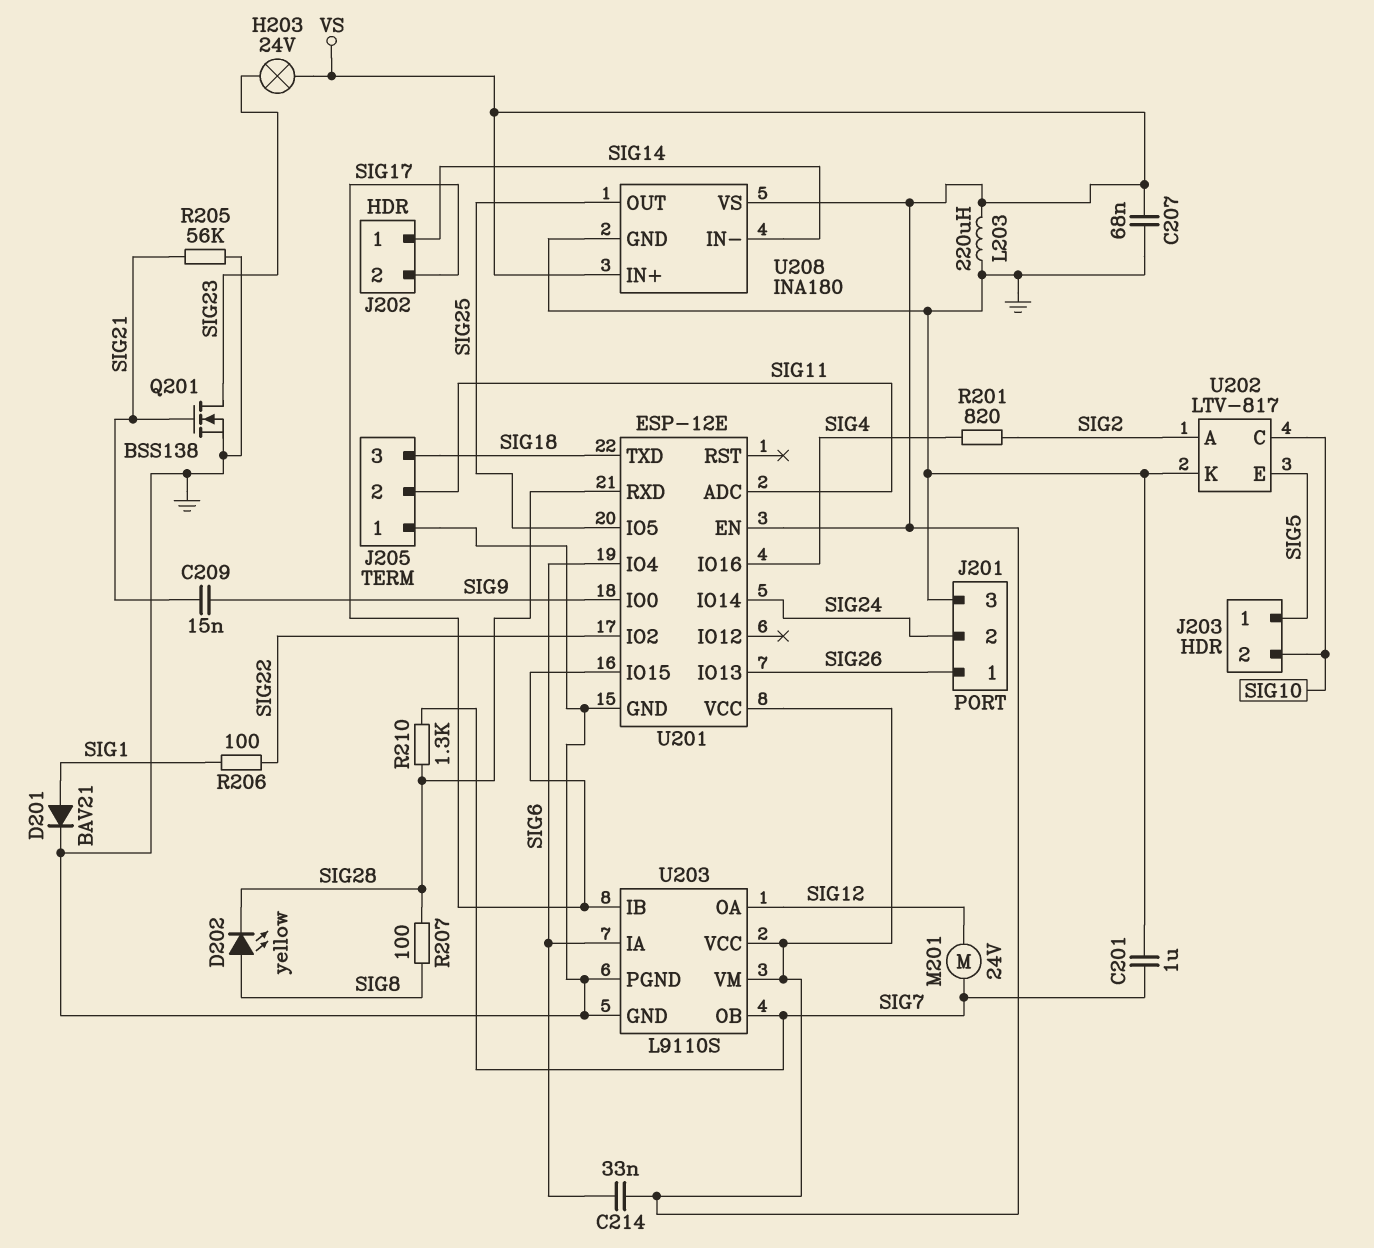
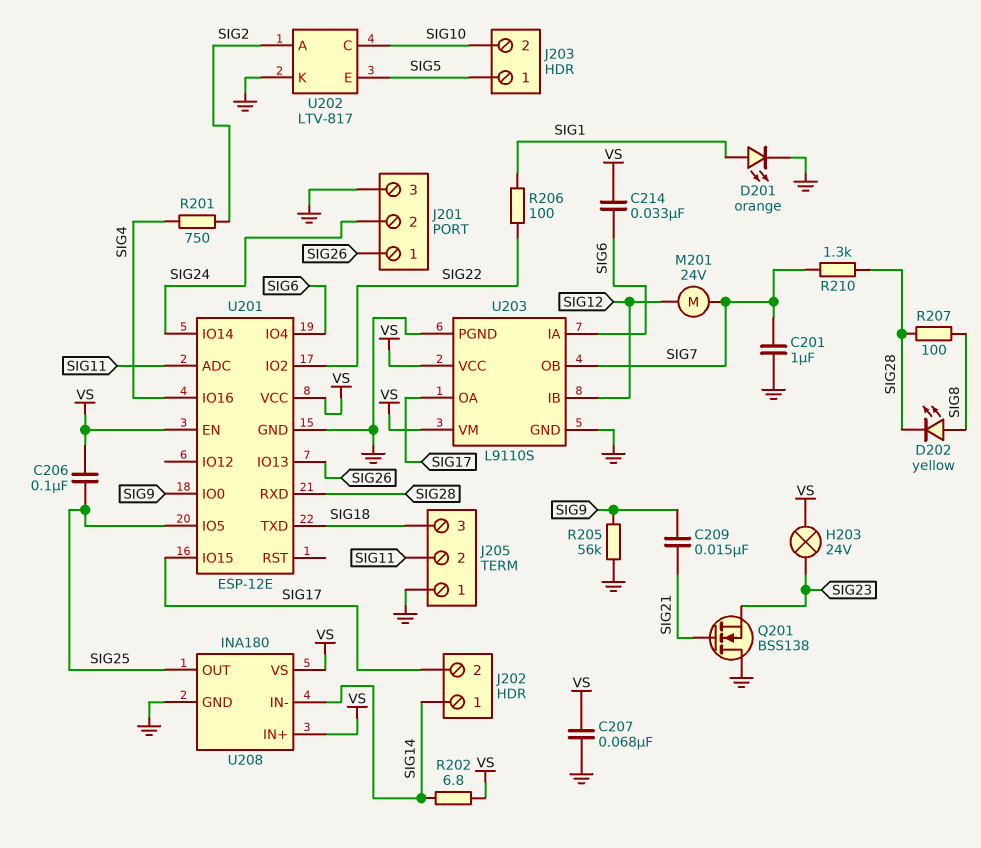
C206: none -> 100nF (SIG25, VS)
D201: diode BAV21 (A SIG1, K GND) -> LED orange (A SIG1, K GND)
L203: 220uH (GND, VS) -> none
Q201: NMOS BSS138 (G SIG21, D SIG23, S GND) -> NMOS BSS138 (G SIG21, D GND, S SIG23)
R201: 820 (SIG2, SIG4) -> 750 (SIG2, SIG4)
R202: none -> 6.8 (SIG14, VS)
R205: 56k (GND, SIG21) -> 56k (GND, SIG9)
U203 pin IB: SIG17 -> SIG12
U203 pin OA: SIG12 -> SIG17

